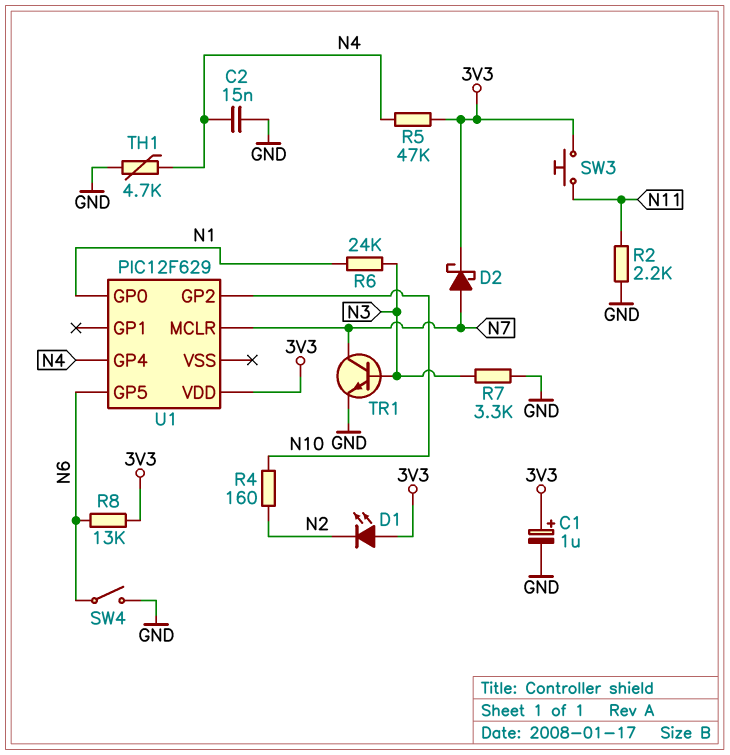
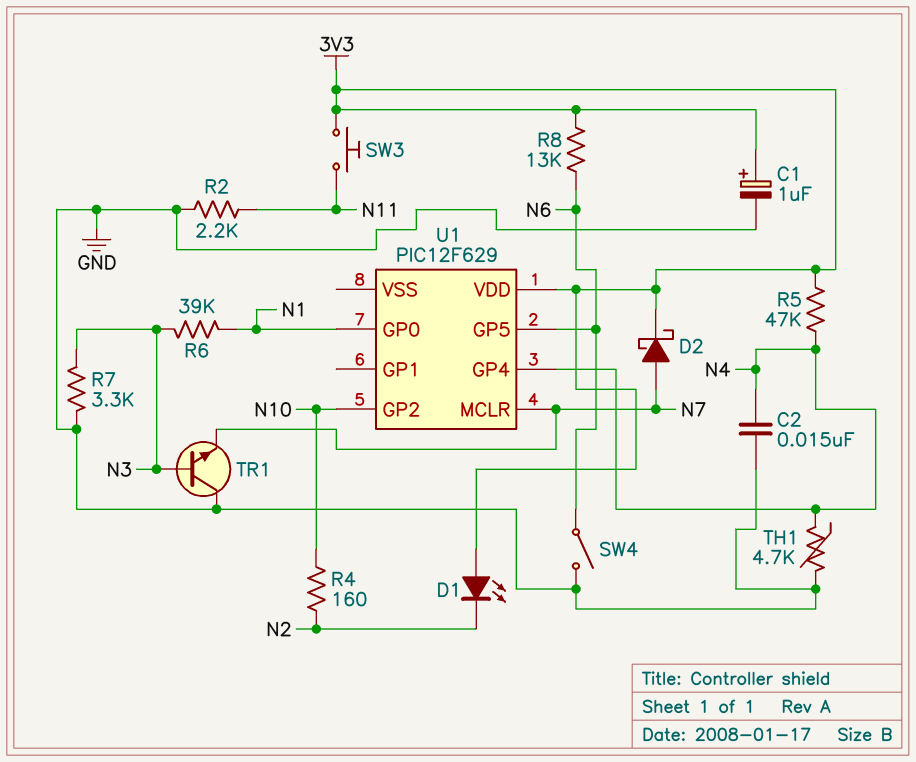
R6: 24k (N1, N3) -> 39k (N1, N3)
TR1: NPN (B N3, C N7, E GND) -> NPN (B N3, C GND, E N7)

